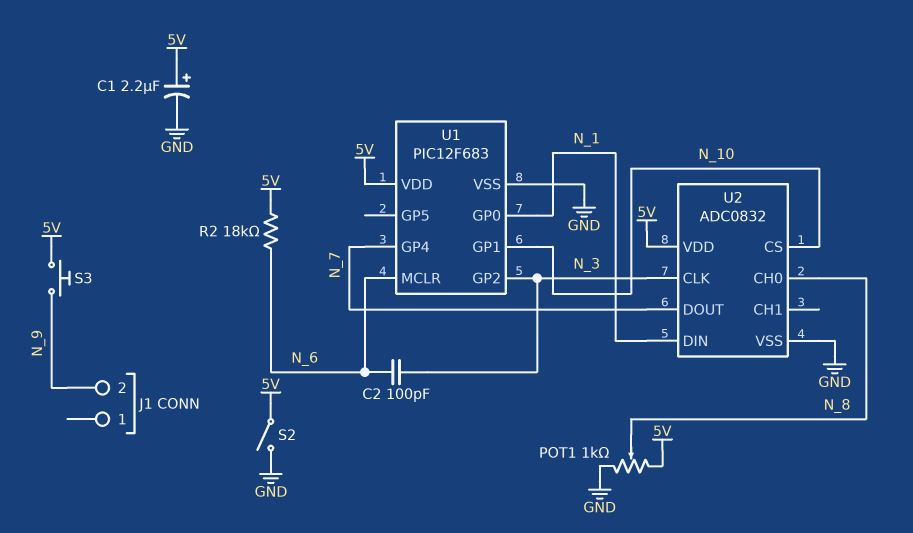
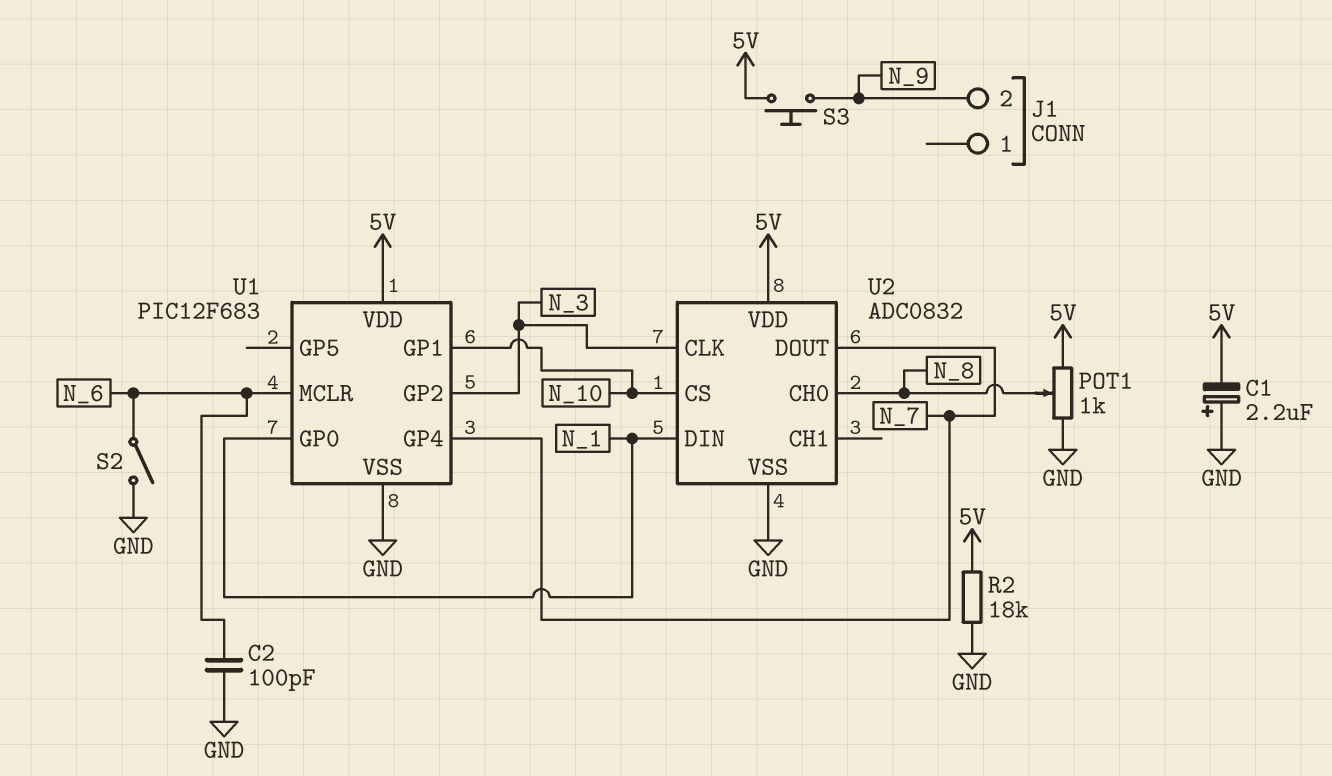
C1: 2.2uF (plus 5V, minus GND) -> 2.2uF (plus GND, minus 5V)
C2: 100pF (N_3, N_6) -> 100pF (GND, N_6)
R2: 18k (5V, N_6) -> 18k (5V, GND)
S2: switch (5V, GND) -> switch (GND, N_6)

